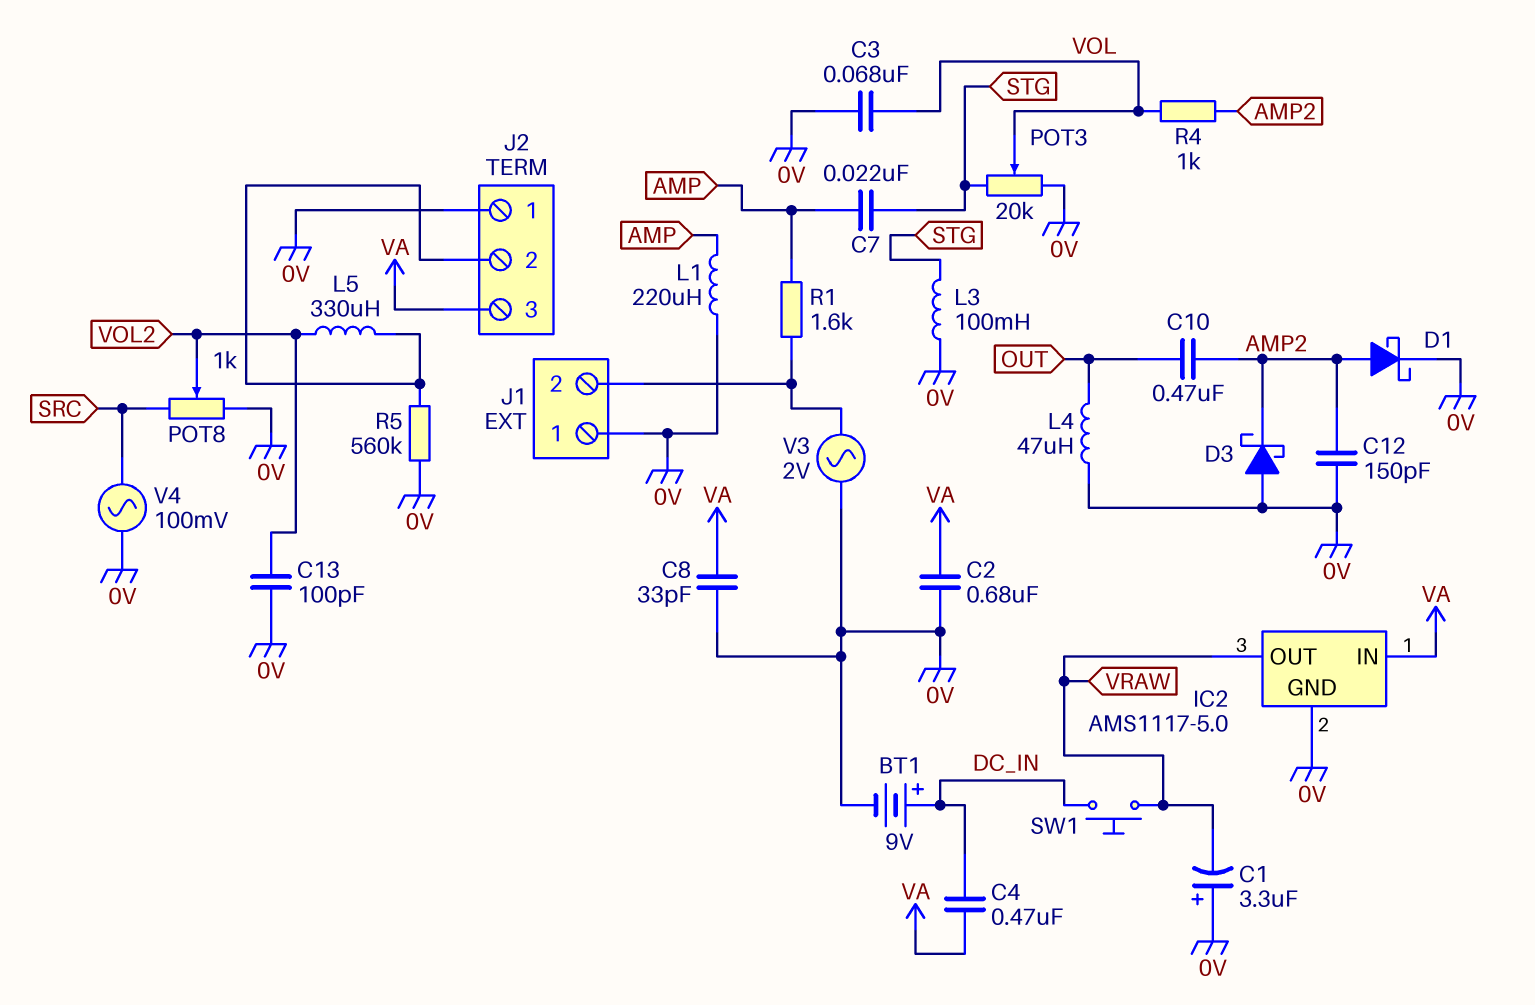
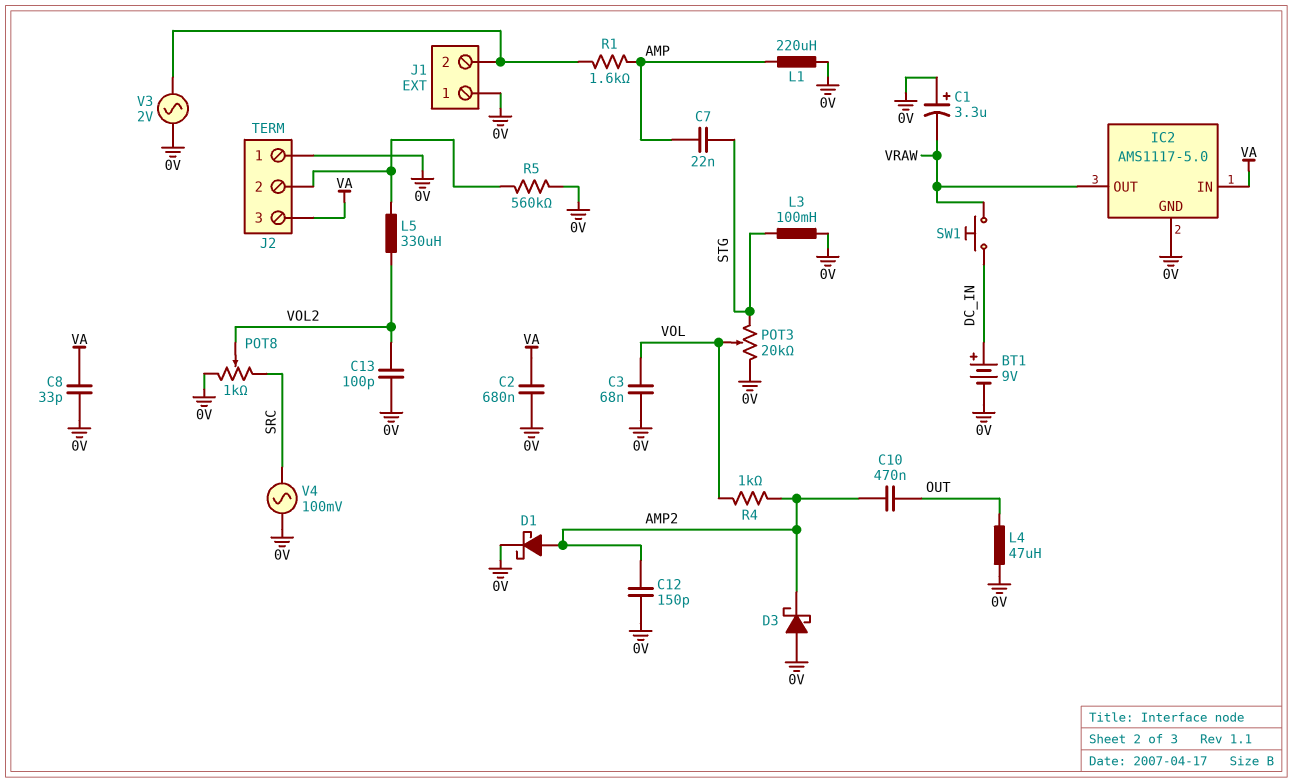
C4: 470nF (DC_IN, VA) -> none

